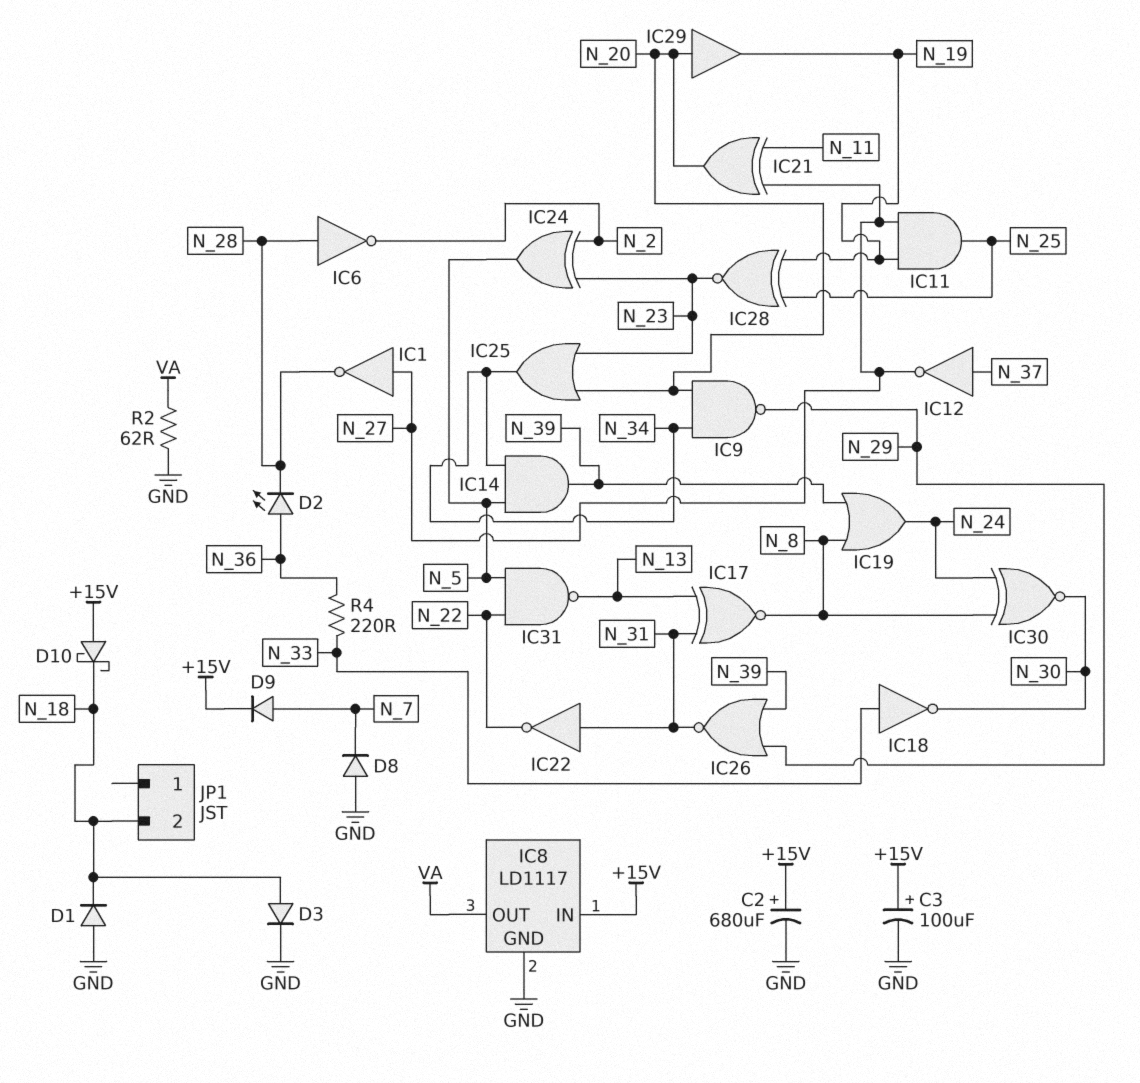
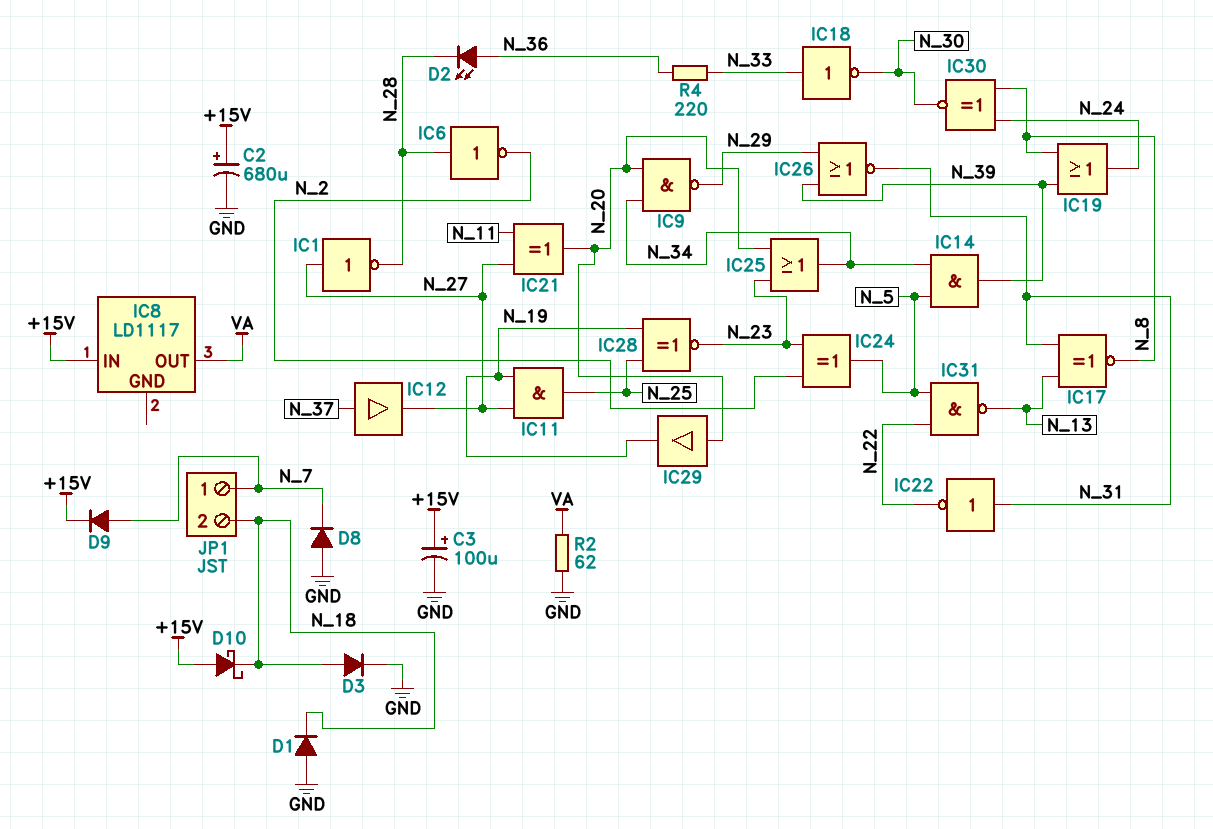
IC8 pin GND: GND -> none
IC12: NOT (in N_37, out N_27) -> buffer (in N_37, out N_27)
JP1 pin 1: none -> N_7

